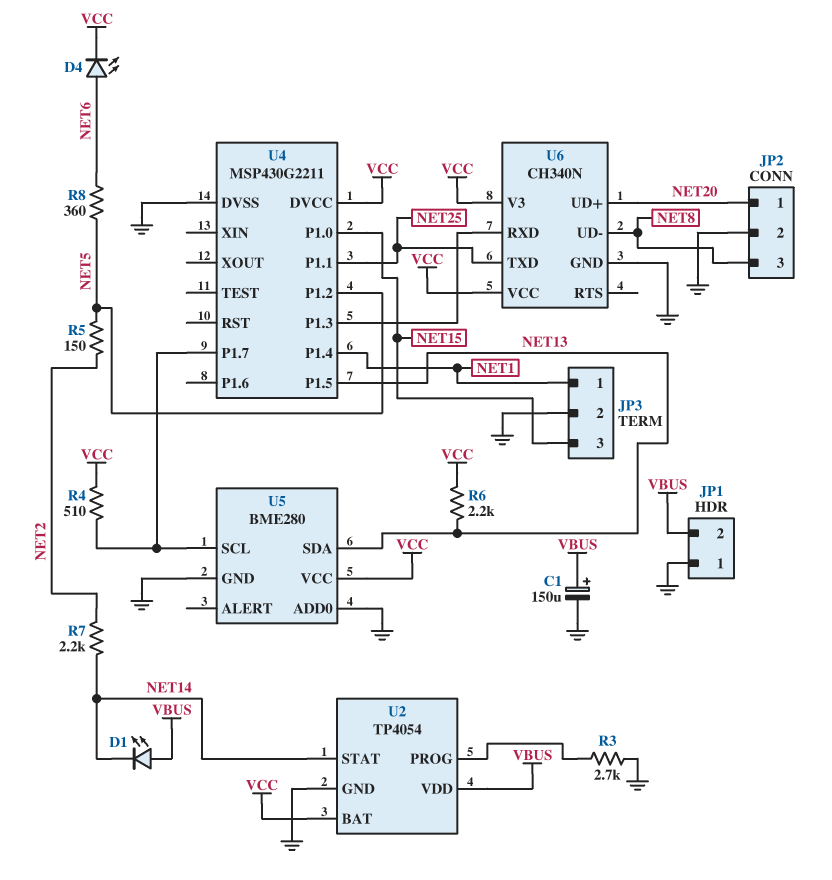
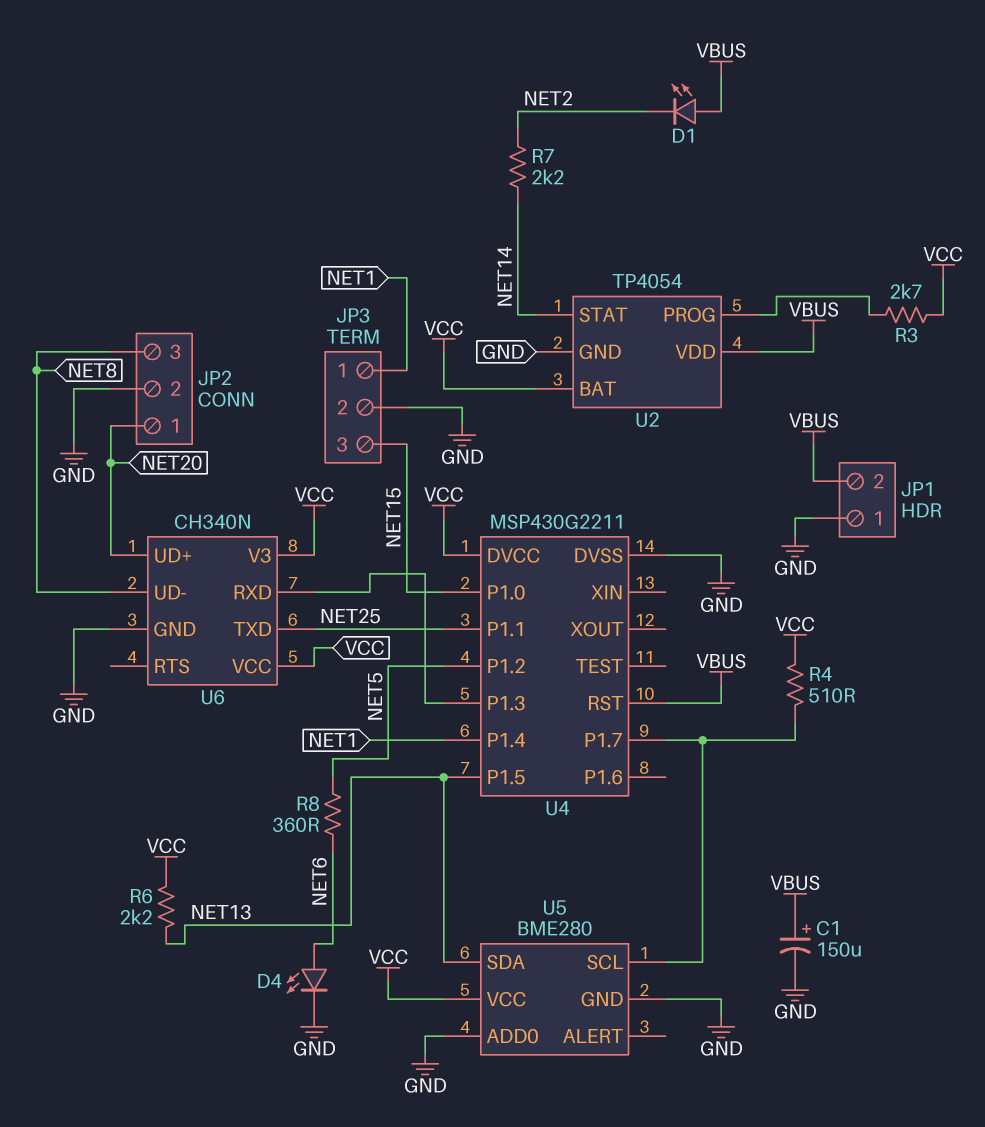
D1: LED (A VBUS, K NET14) -> LED (A VBUS, K NET2)
D4: LED (A NET6, K VCC) -> LED (A NET6, K GND)
R3: 2.7k (GND, U2/PROG) -> 2.7k (U2/PROG, VCC)
R5: 150 (NET2, NET5) -> none
U4 pin RST: none -> VBUS

